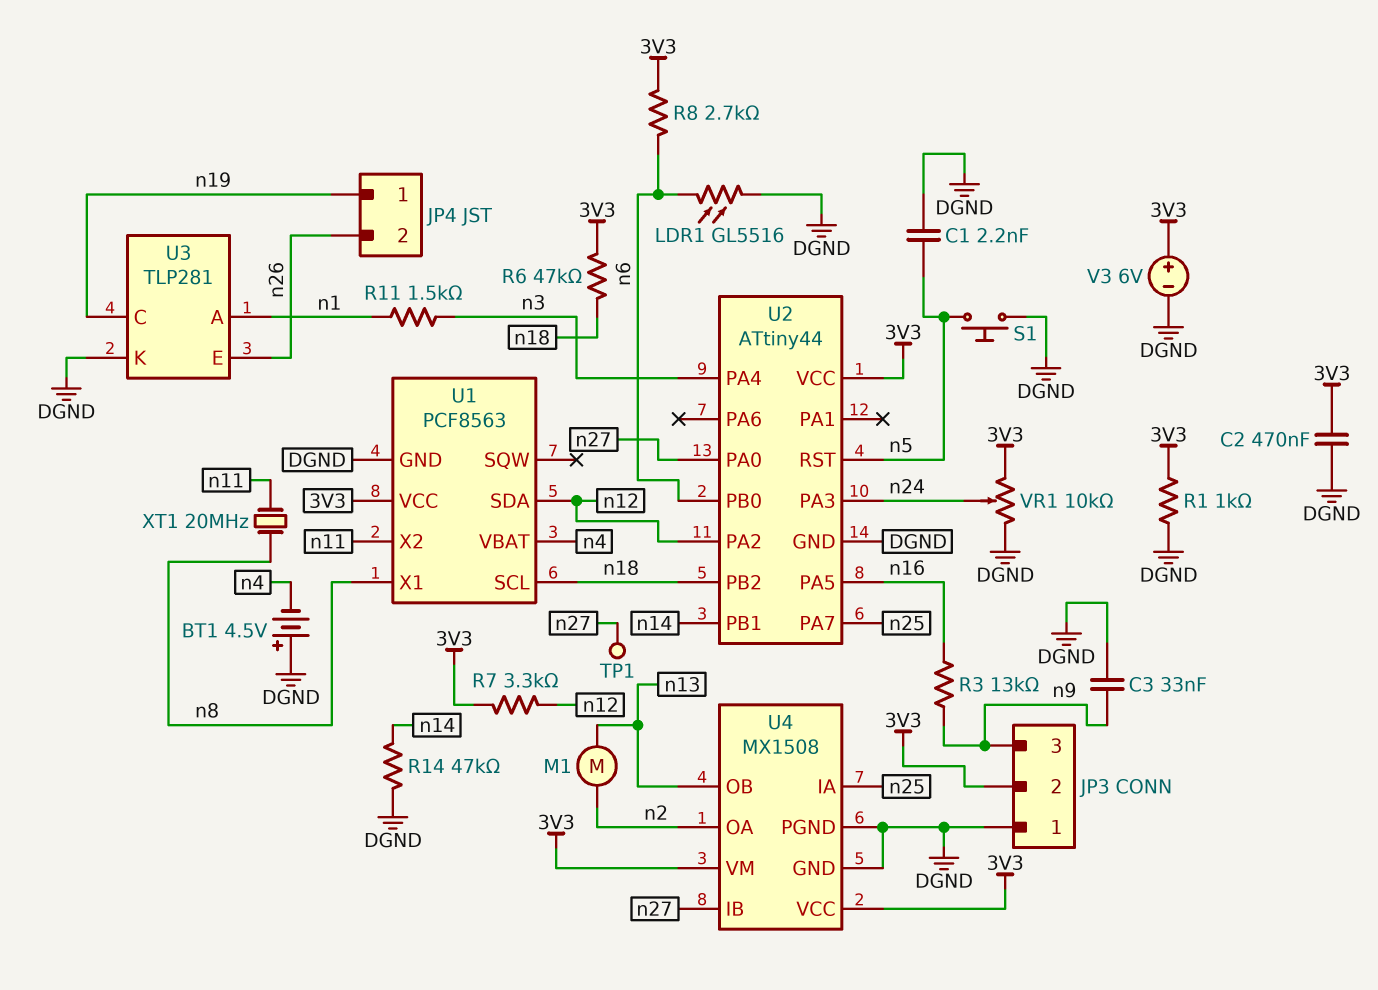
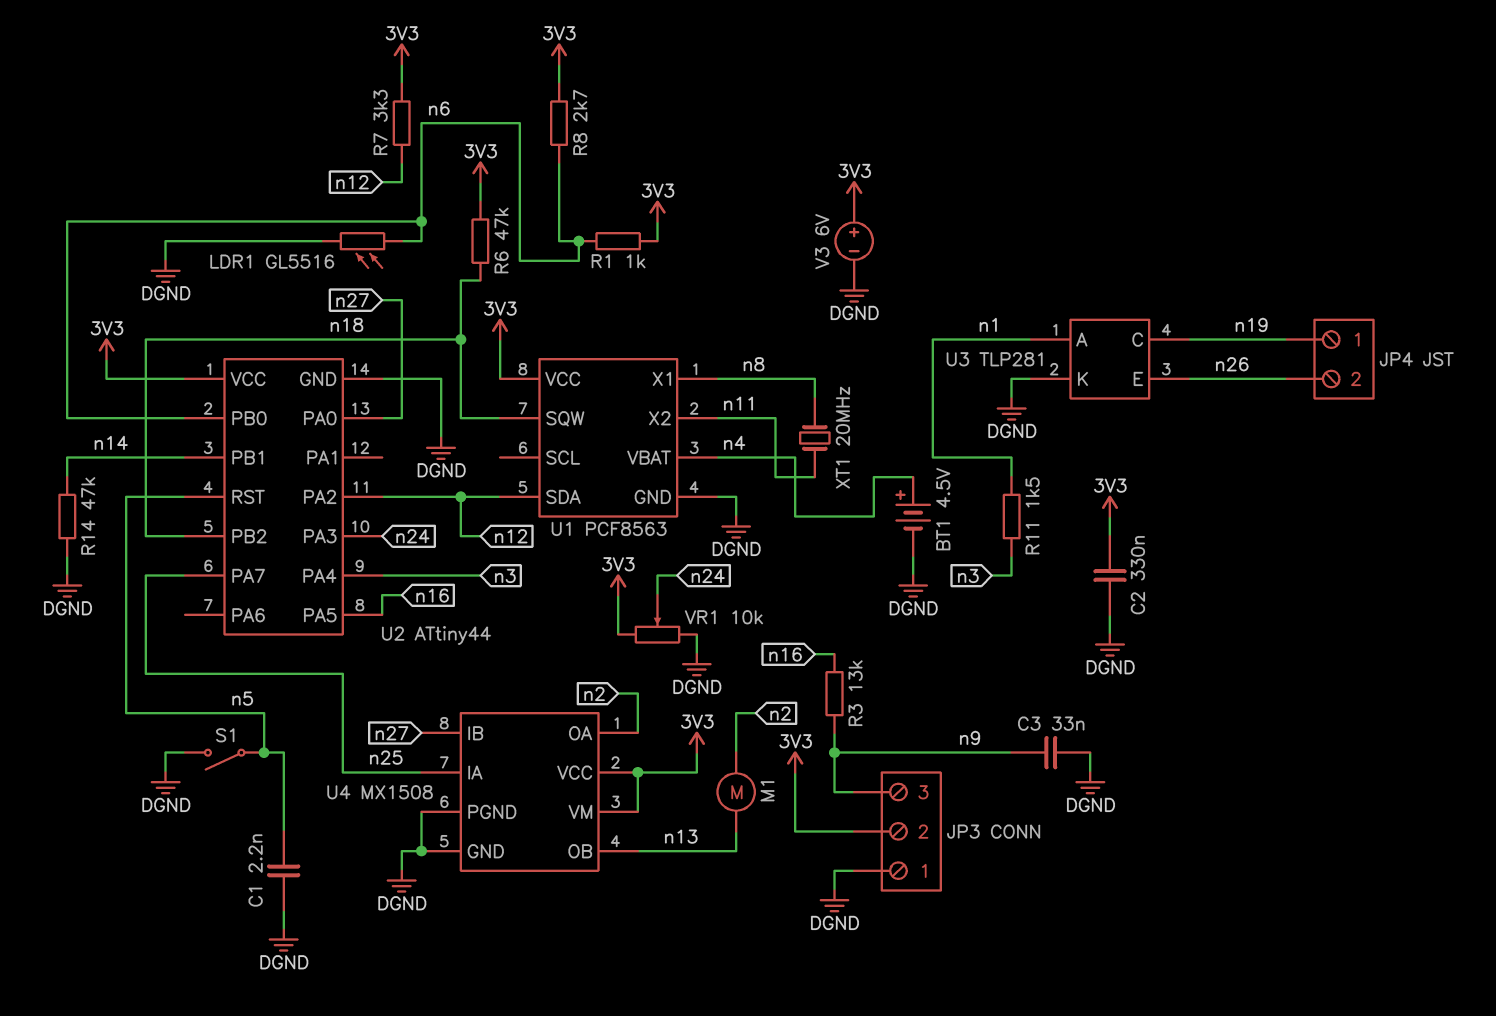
BT1: 4.5V (plus DGND, minus n4) -> 4.5V (plus n4, minus DGND)
C2: 470nF (3V3, DGND) -> 330nF (3V3, DGND)
R1: 1k (3V3, DGND) -> 1k (3V3, n6)
S1: button (DGND, n5) -> switch (DGND, n5)
TP1: test point (n27) -> none
U1 pin SCL: n18 -> none
U1 pin SQW: none -> n18

